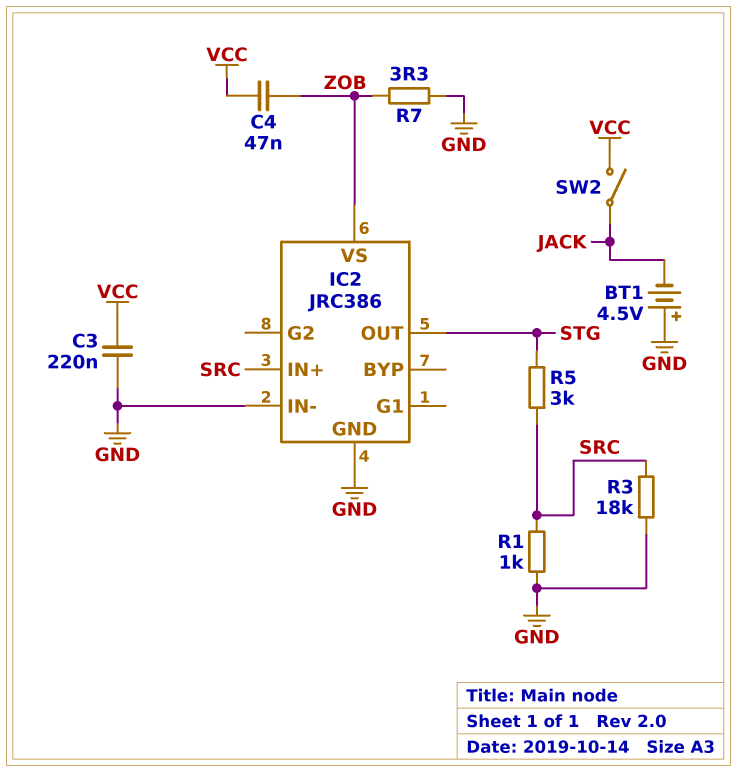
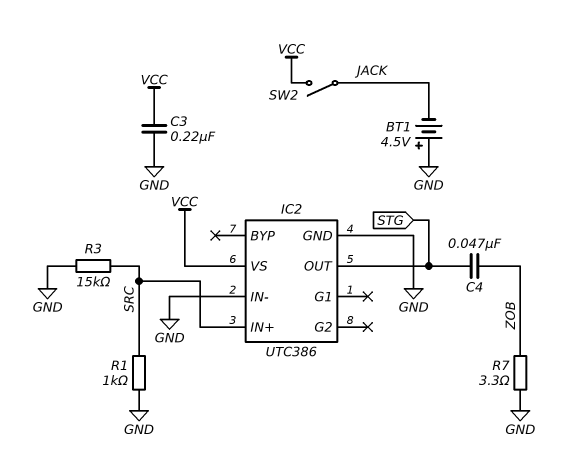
C4: 47nF (VCC, ZOB) -> 47nF (STG, ZOB)
IC2: JRC386 -> UTC386
IC2 pin VS: ZOB -> VCC
R3: 18k (GND, SRC) -> 15k (GND, SRC)
R5: 3k (SRC, STG) -> none

